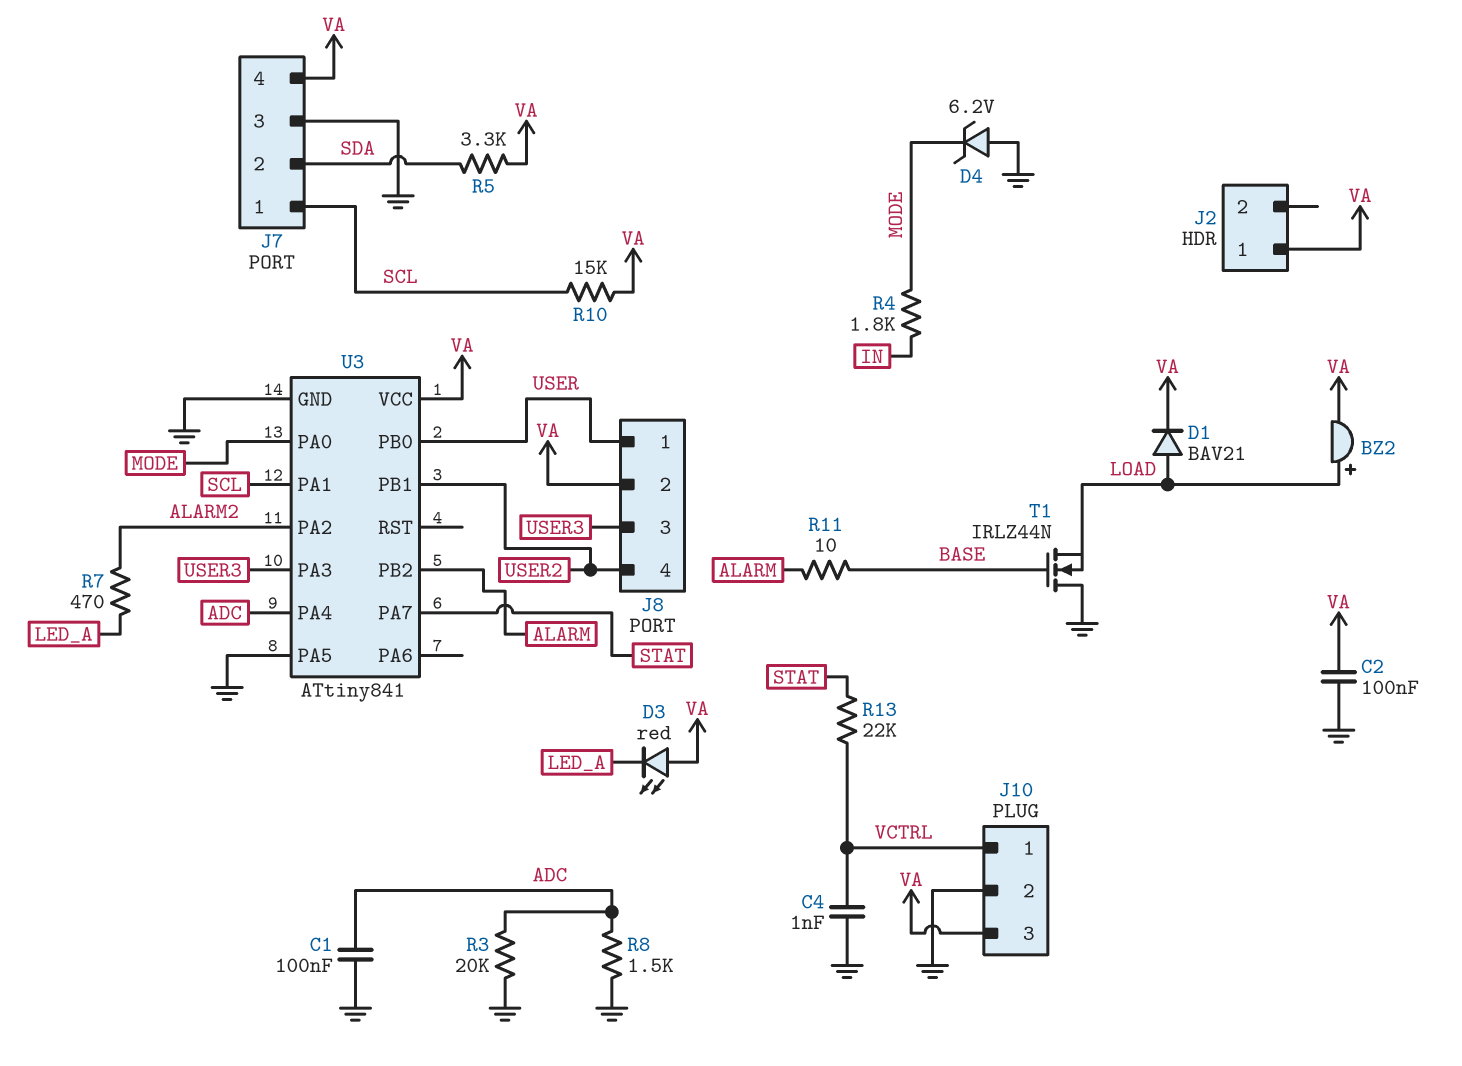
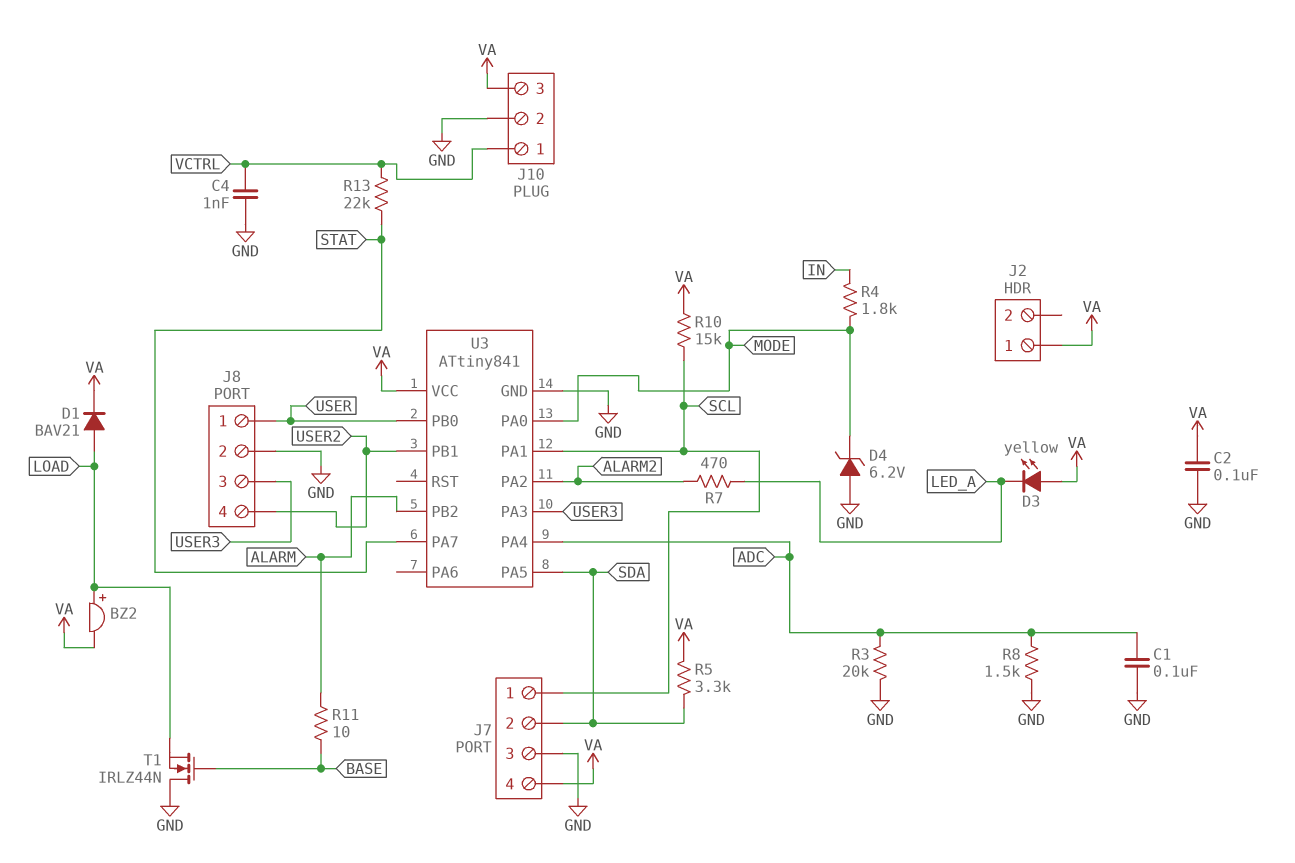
D3: LED red (A VA, K LED_A) -> LED yellow (A VA, K LED_A)
J8 pin 2: VA -> GND
U3 pin PA5: GND -> SDA

